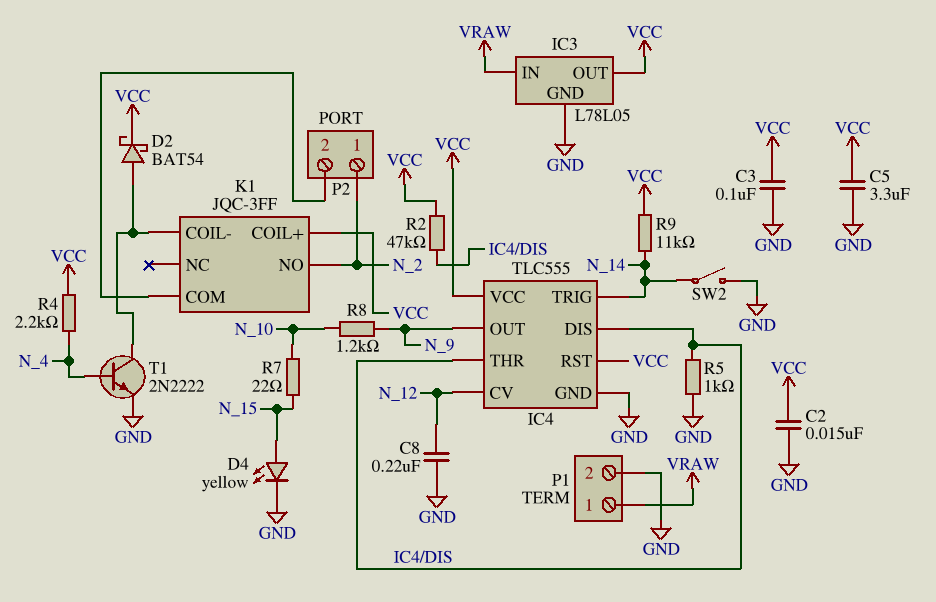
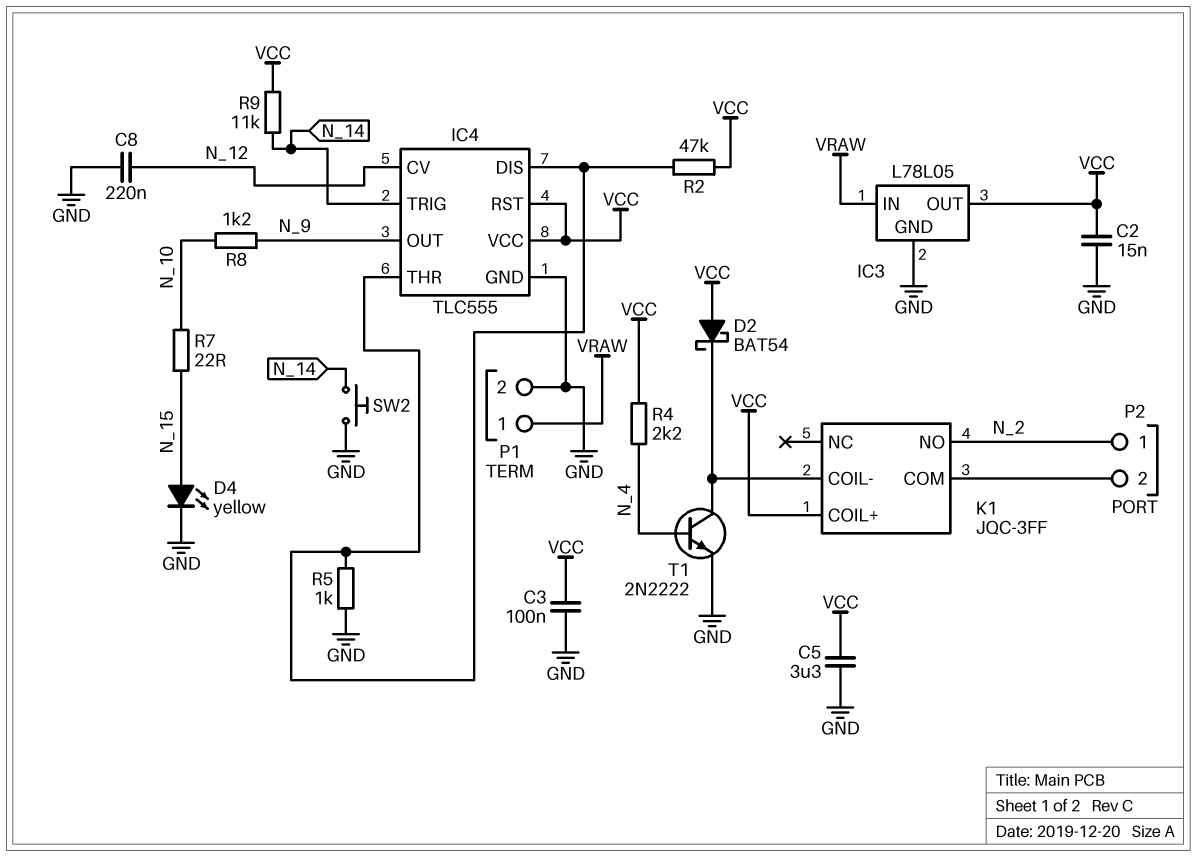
D2: schottky BAT54 (A K1/COIL-, K VCC) -> schottky BAT54 (A VCC, K K1/COIL-)
SW2: switch (GND, N_14) -> button (GND, N_14)

